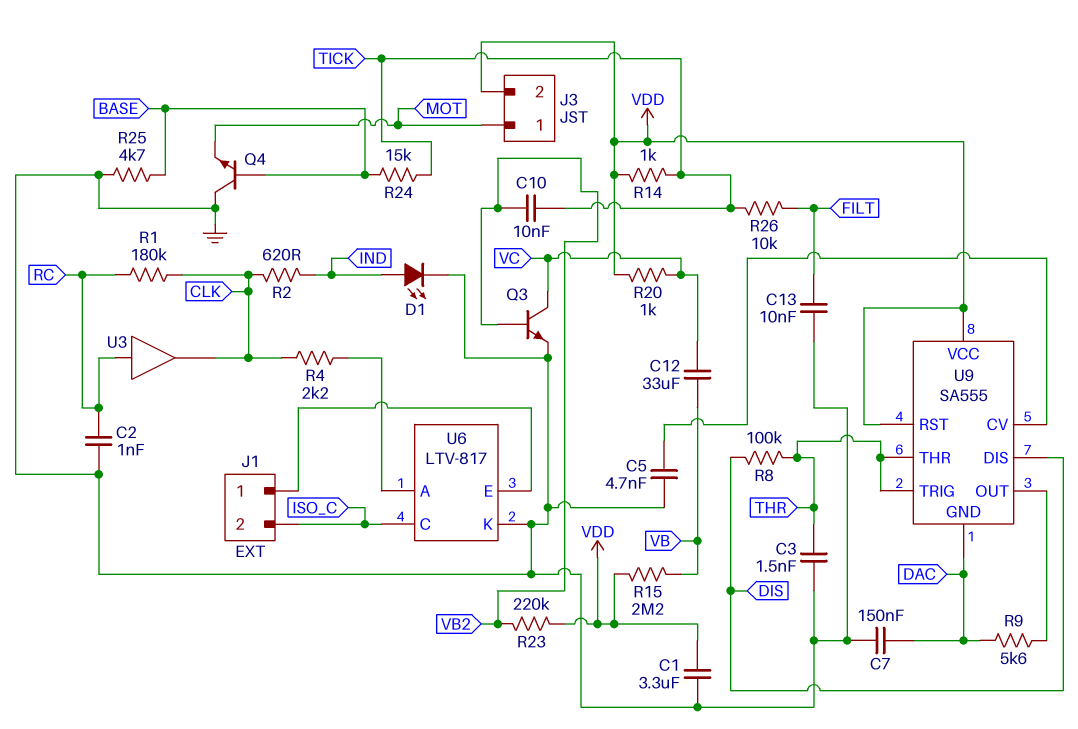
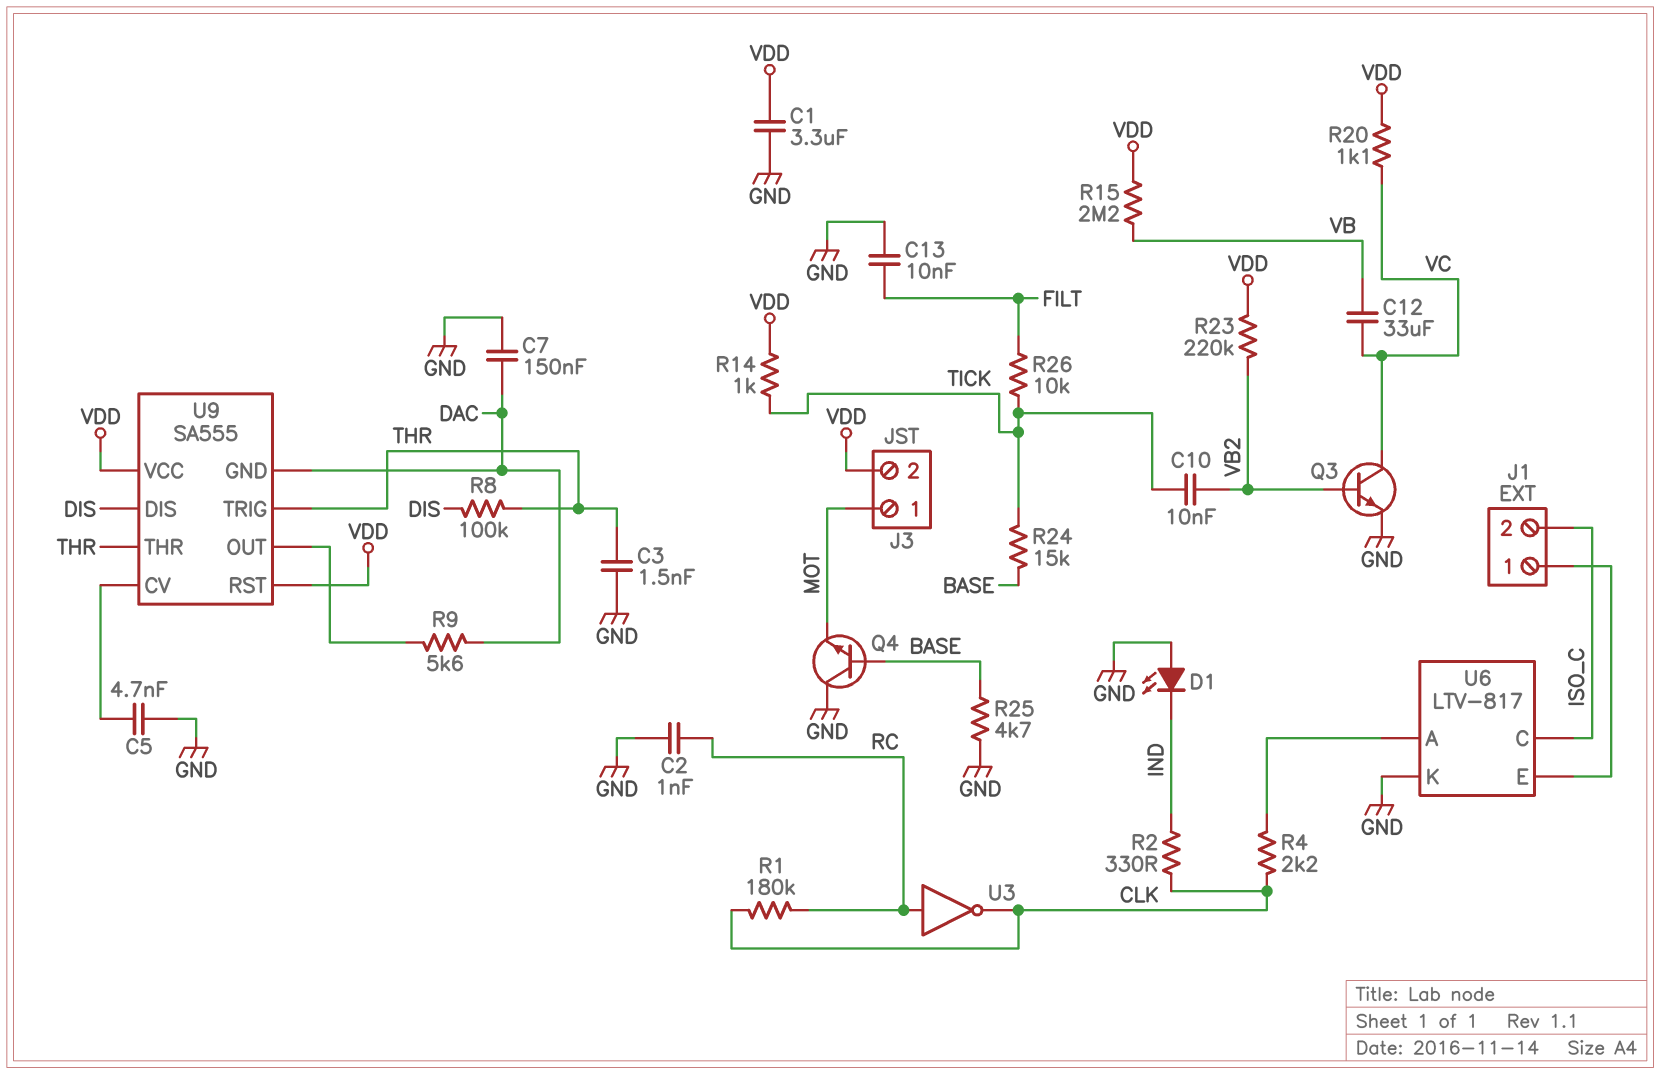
D1: LED (A IND, K GND) -> LED (A GND, K IND)
R2: 620 (CLK, IND) -> 330 (CLK, IND)
R20: 1k (VC, VDD) -> 1.1k (VC, VDD)
U3: buffer (in RC, out CLK) -> NOT (in RC, out CLK)

